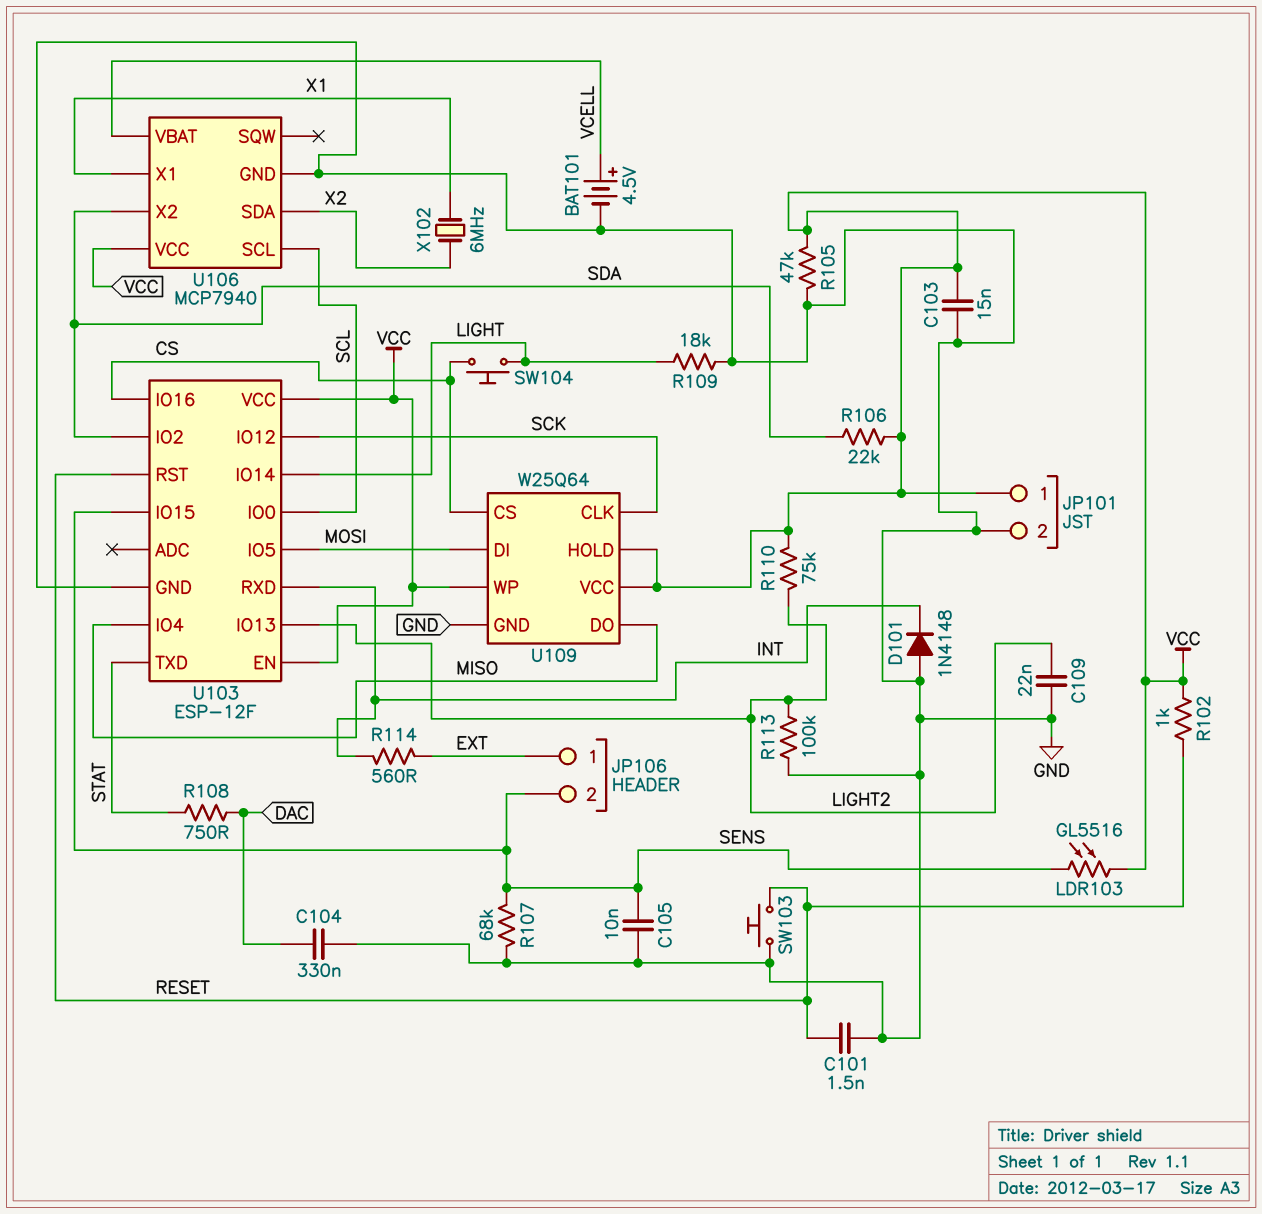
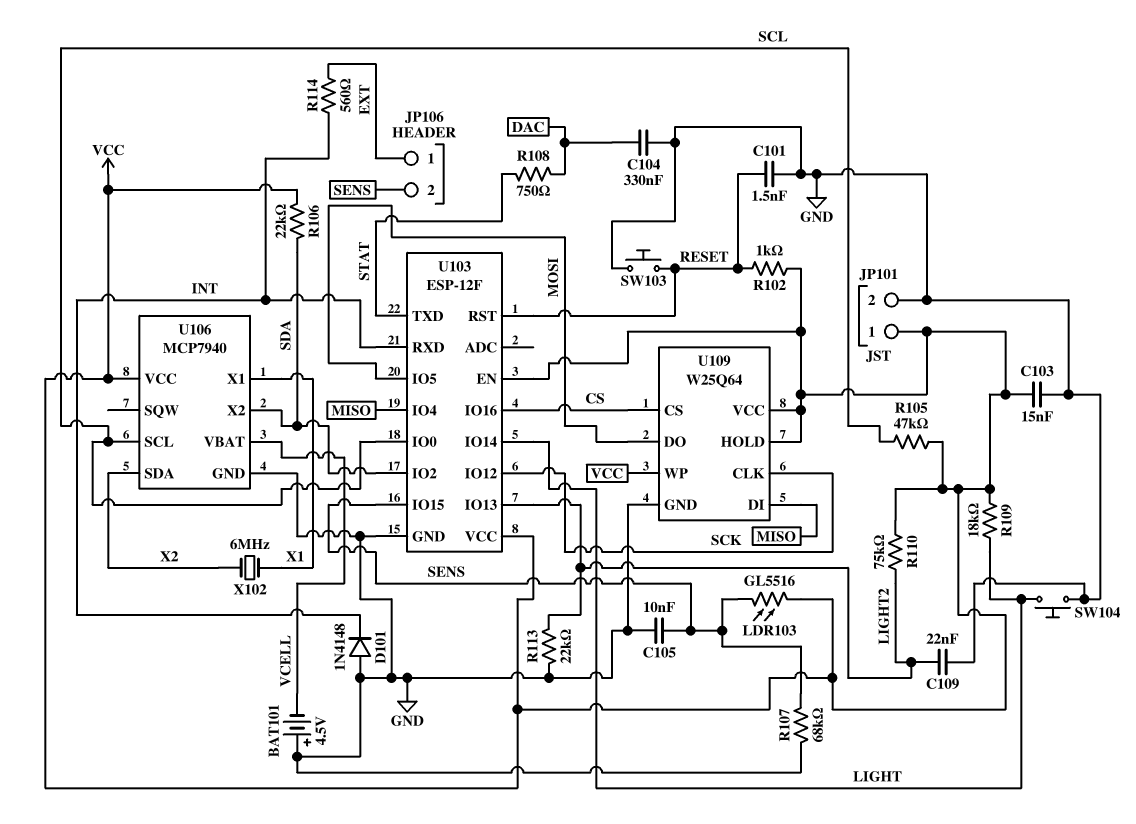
BAT101: 4.5V (plus VCELL, minus GND) -> 4.5V (plus GND, minus VCELL)
R105: 47k (GND, VCC) -> 47k (SCL, VCC)
R109: 18k (GND, LIGHT) -> 18k (LIGHT, VCC)
R113: 100k (GND, LIGHT2) -> 22k (GND, LIGHT2)
SW104: button (CS, LIGHT) -> button (GND, LIGHT)
U109 pin DI: MOSI -> MISO
U109 pin DO: MISO -> MOSI

